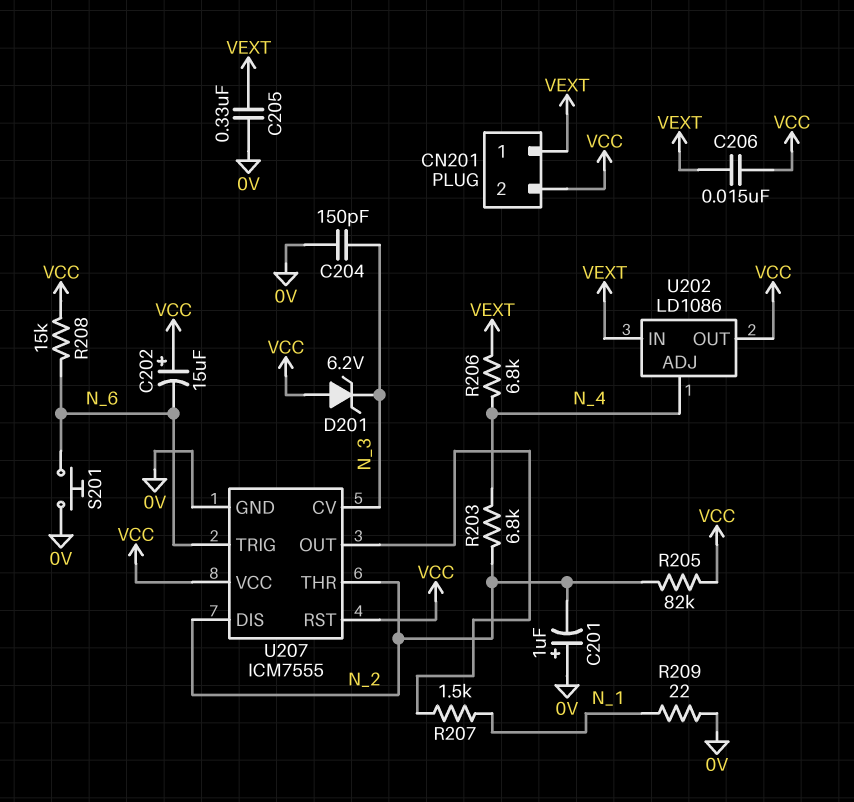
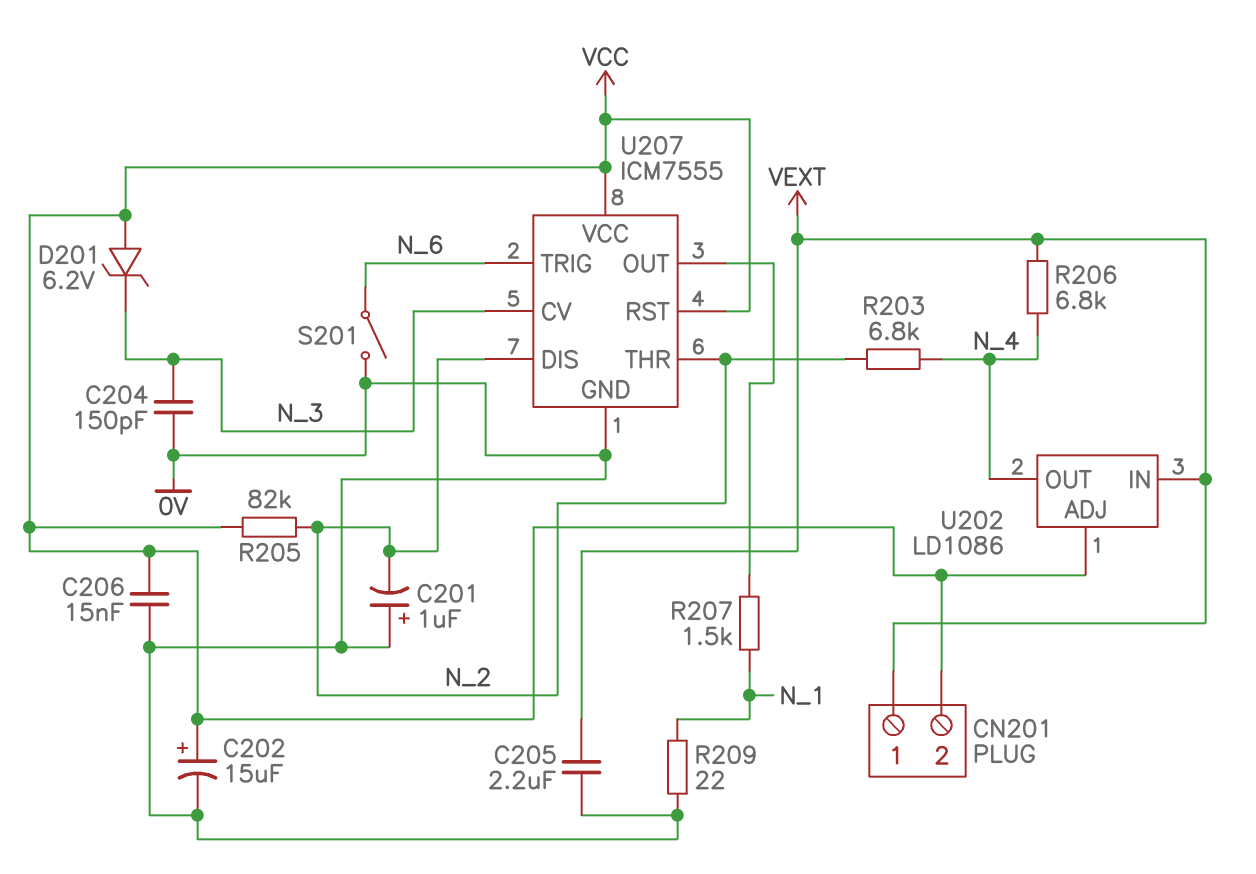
C202: 15uF (plus VCC, minus N_6) -> 15uF (plus VCC, minus 0V)
C205: 330nF (0V, VEXT) -> 2.2uF (0V, VEXT)
C206: 15nF (VCC, VEXT) -> 15nF (0V, VCC)
R208: 15k (N_6, VCC) -> none
S201: button (0V, N_6) -> switch (0V, N_6)
U202 pin ADJ: N_4 -> VCC
U202 pin OUT: VCC -> N_4

